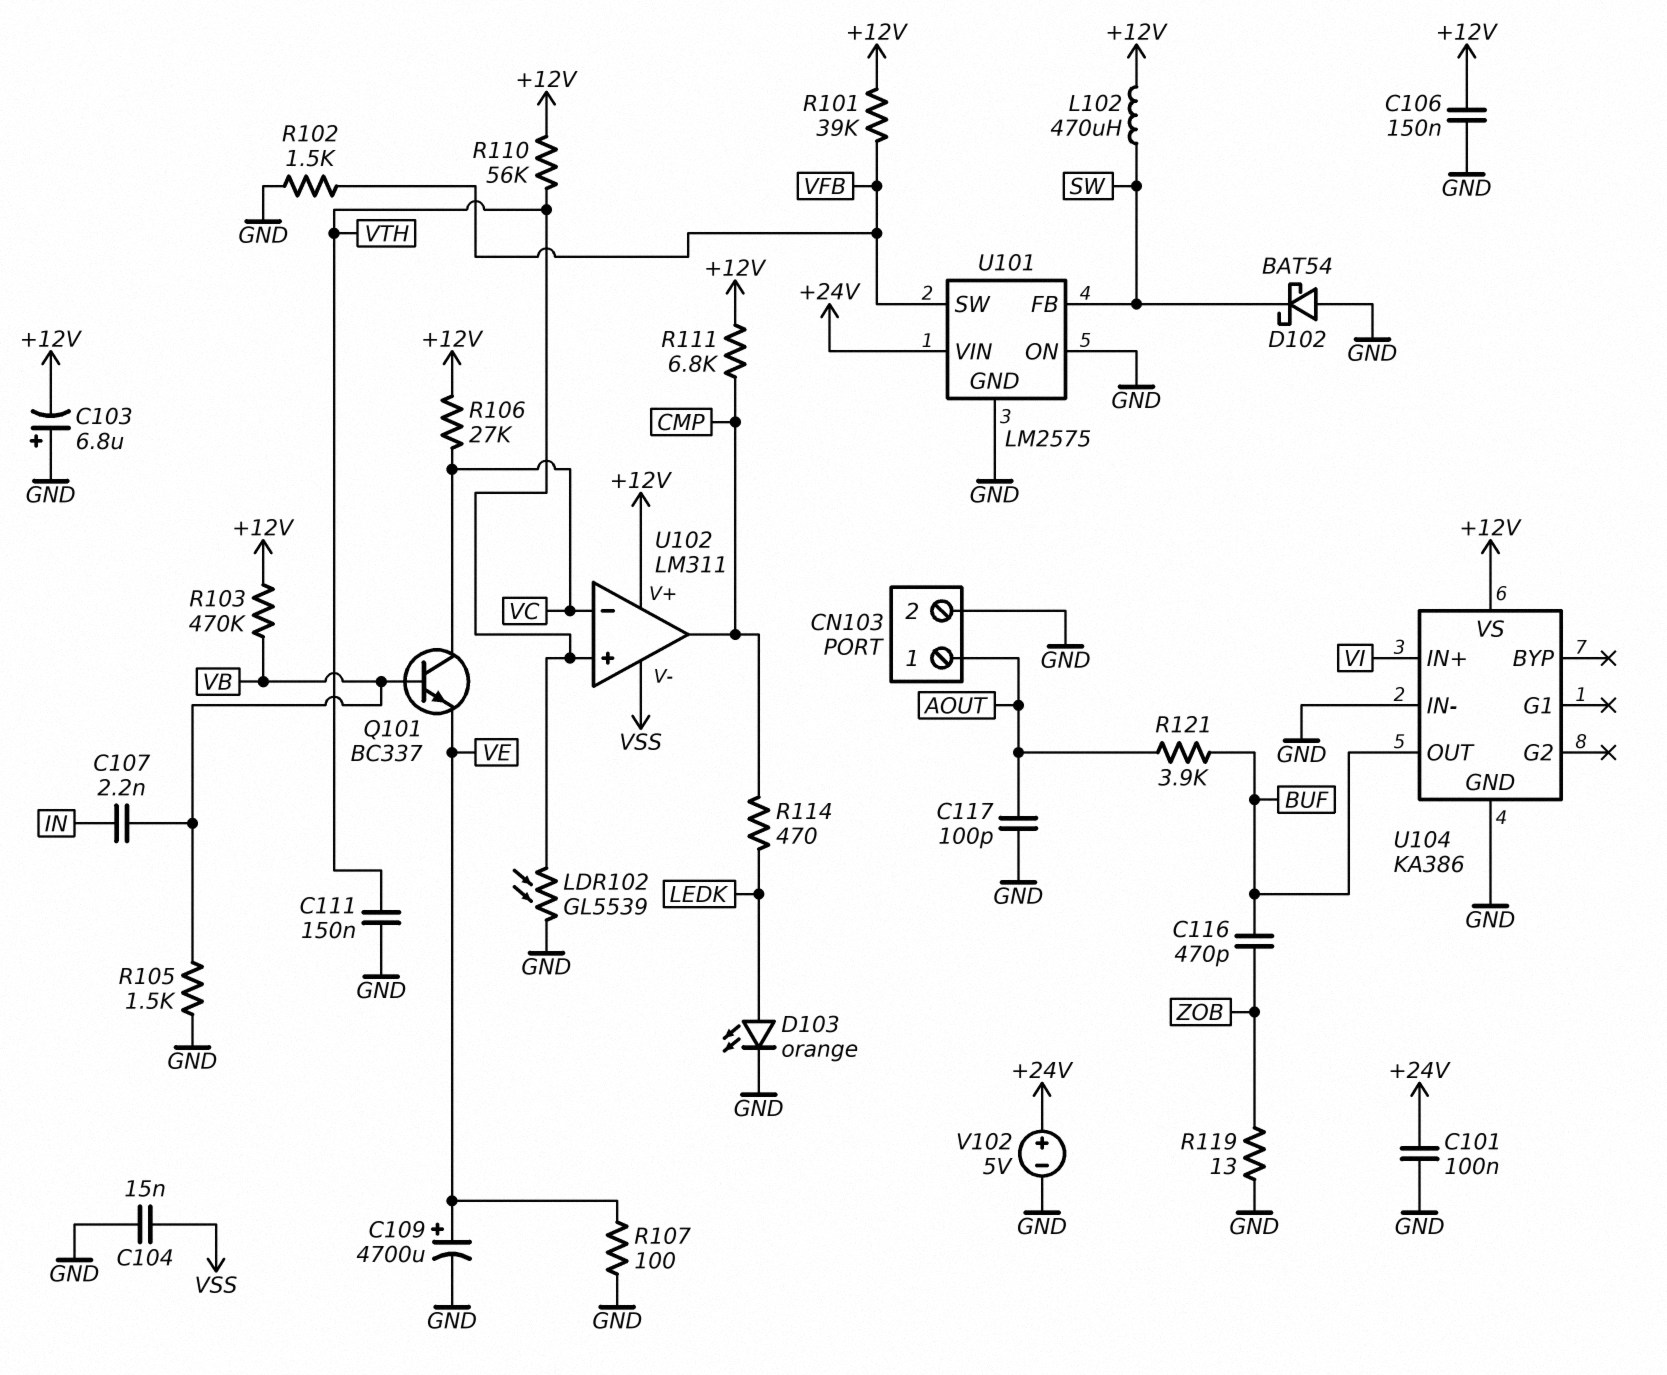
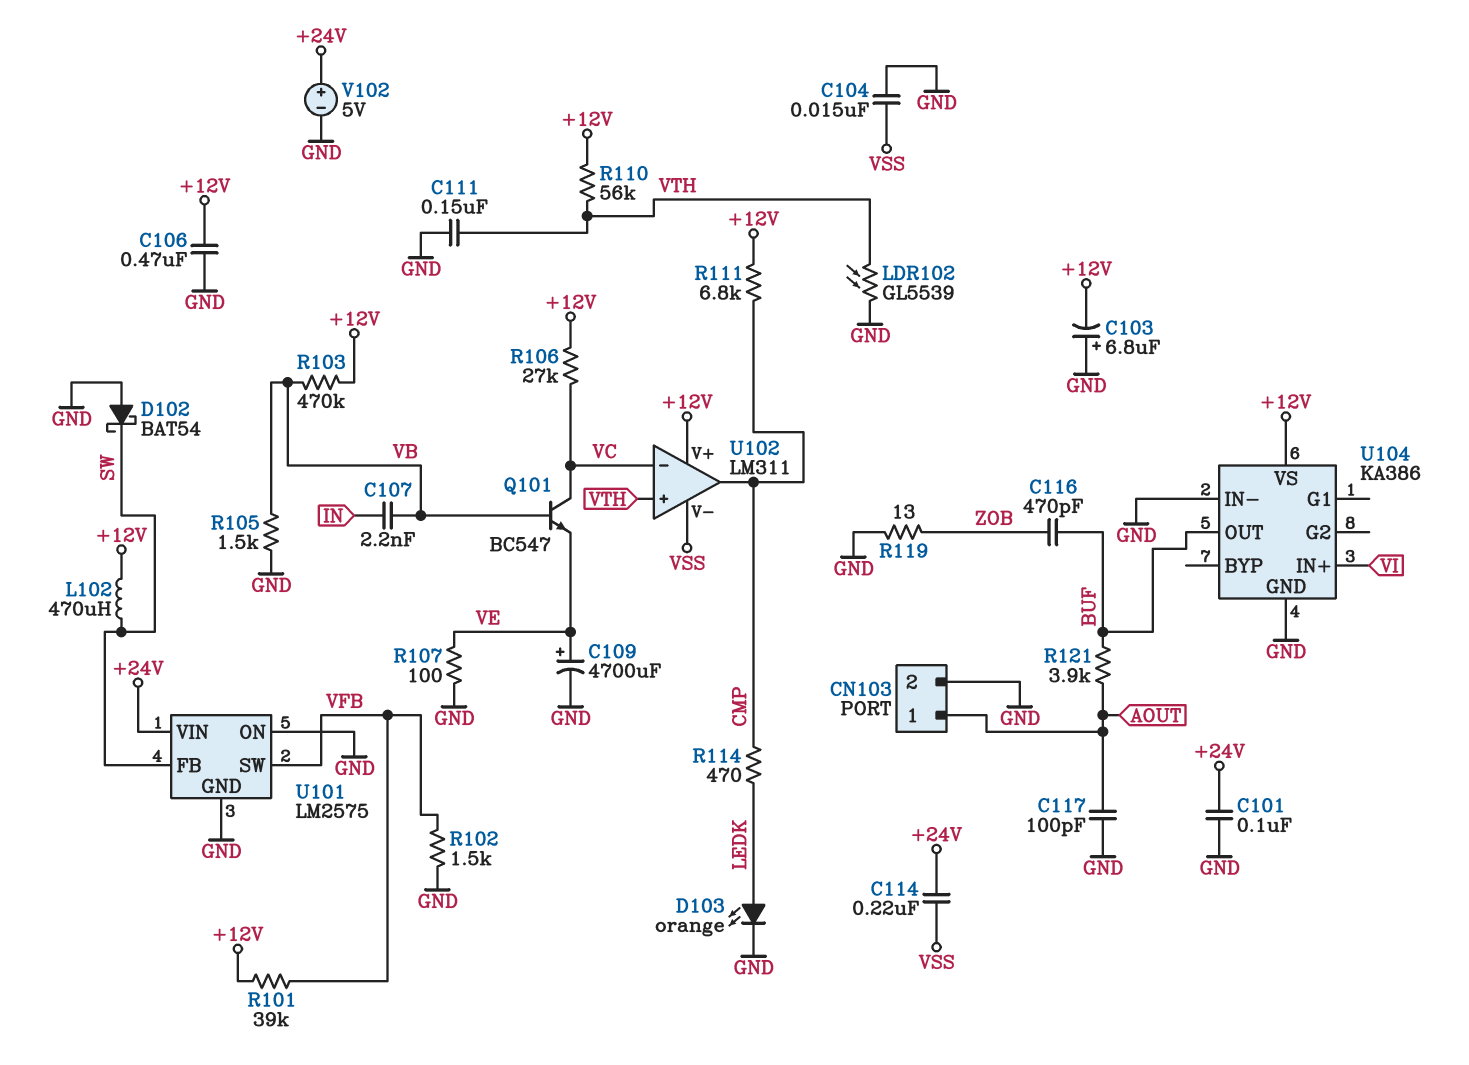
C106: 150nF (+12V, GND) -> 470nF (+12V, GND)
C114: none -> 220nF (+24V, VSS)
Q101: NPN BC337 (B VB, C VC, E VE) -> NPN BC547 (B VB, C VC, E VE)

